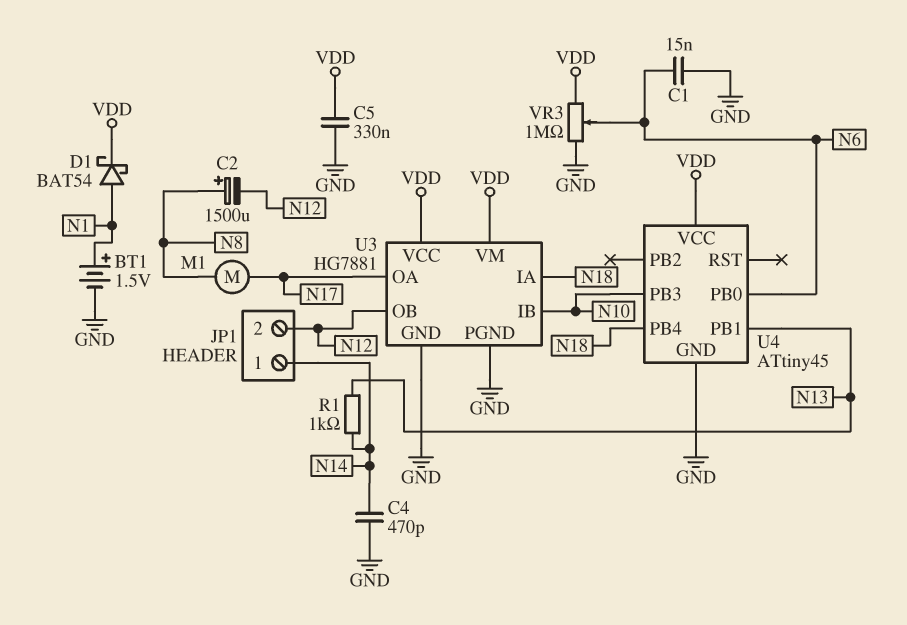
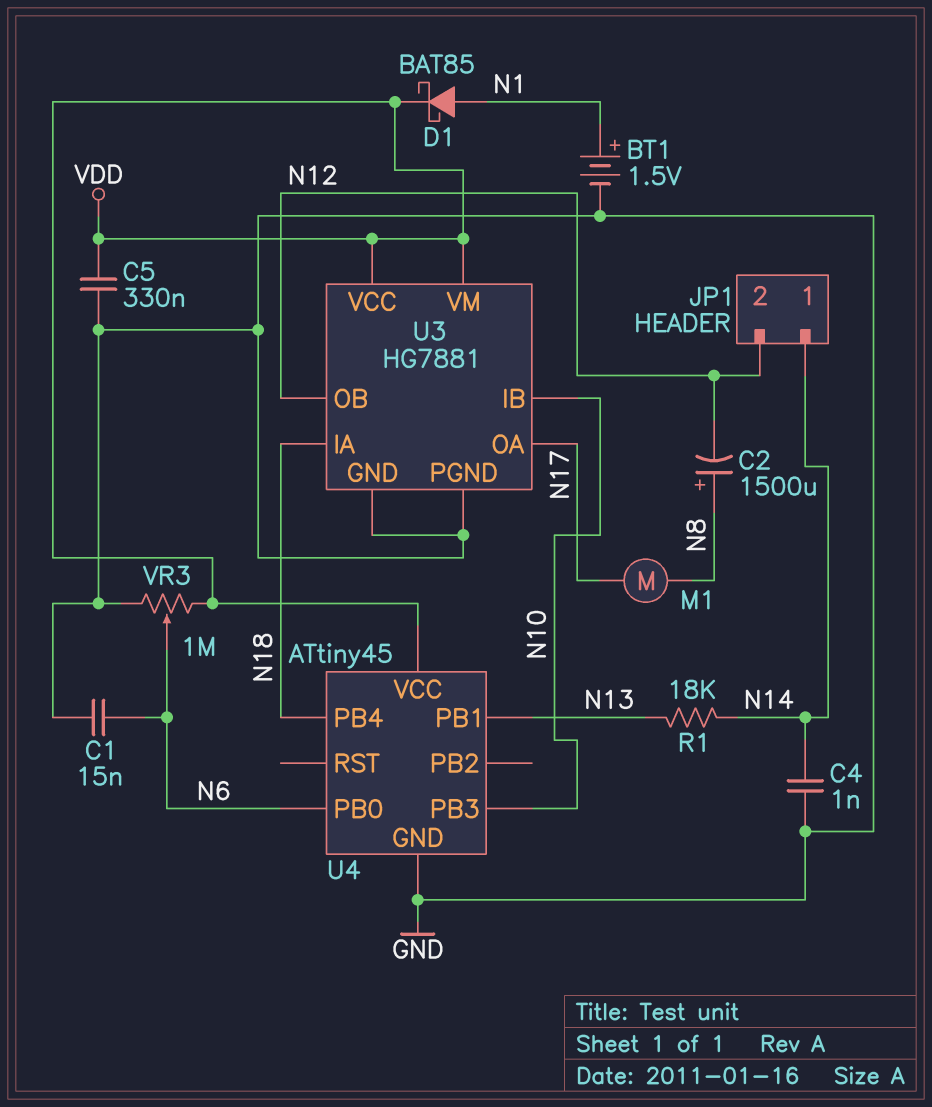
C4: 470pF (GND, N14) -> 1nF (GND, N14)
D1: schottky BAT54 (A N1, K VDD) -> schottky BAT85 (A N1, K VDD)
R1: 1k (N13, N14) -> 18k (N13, N14)

